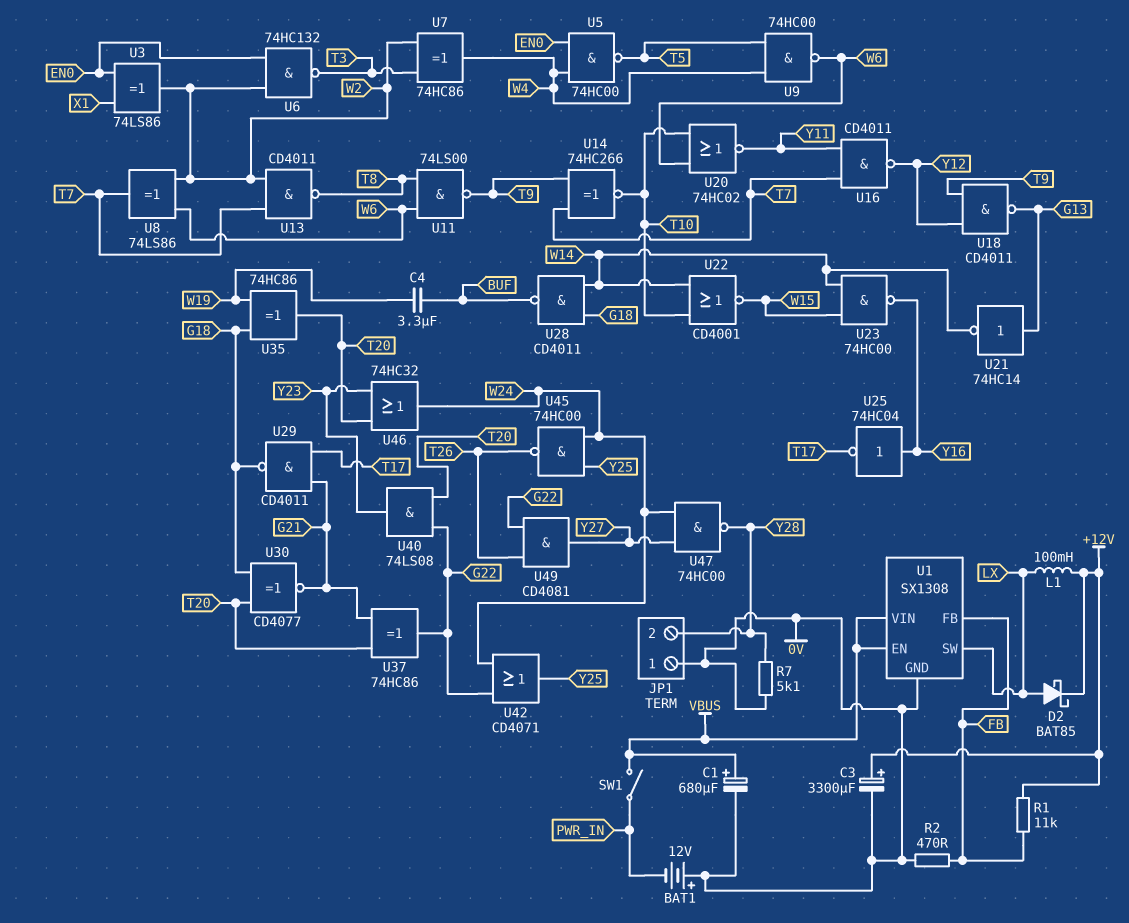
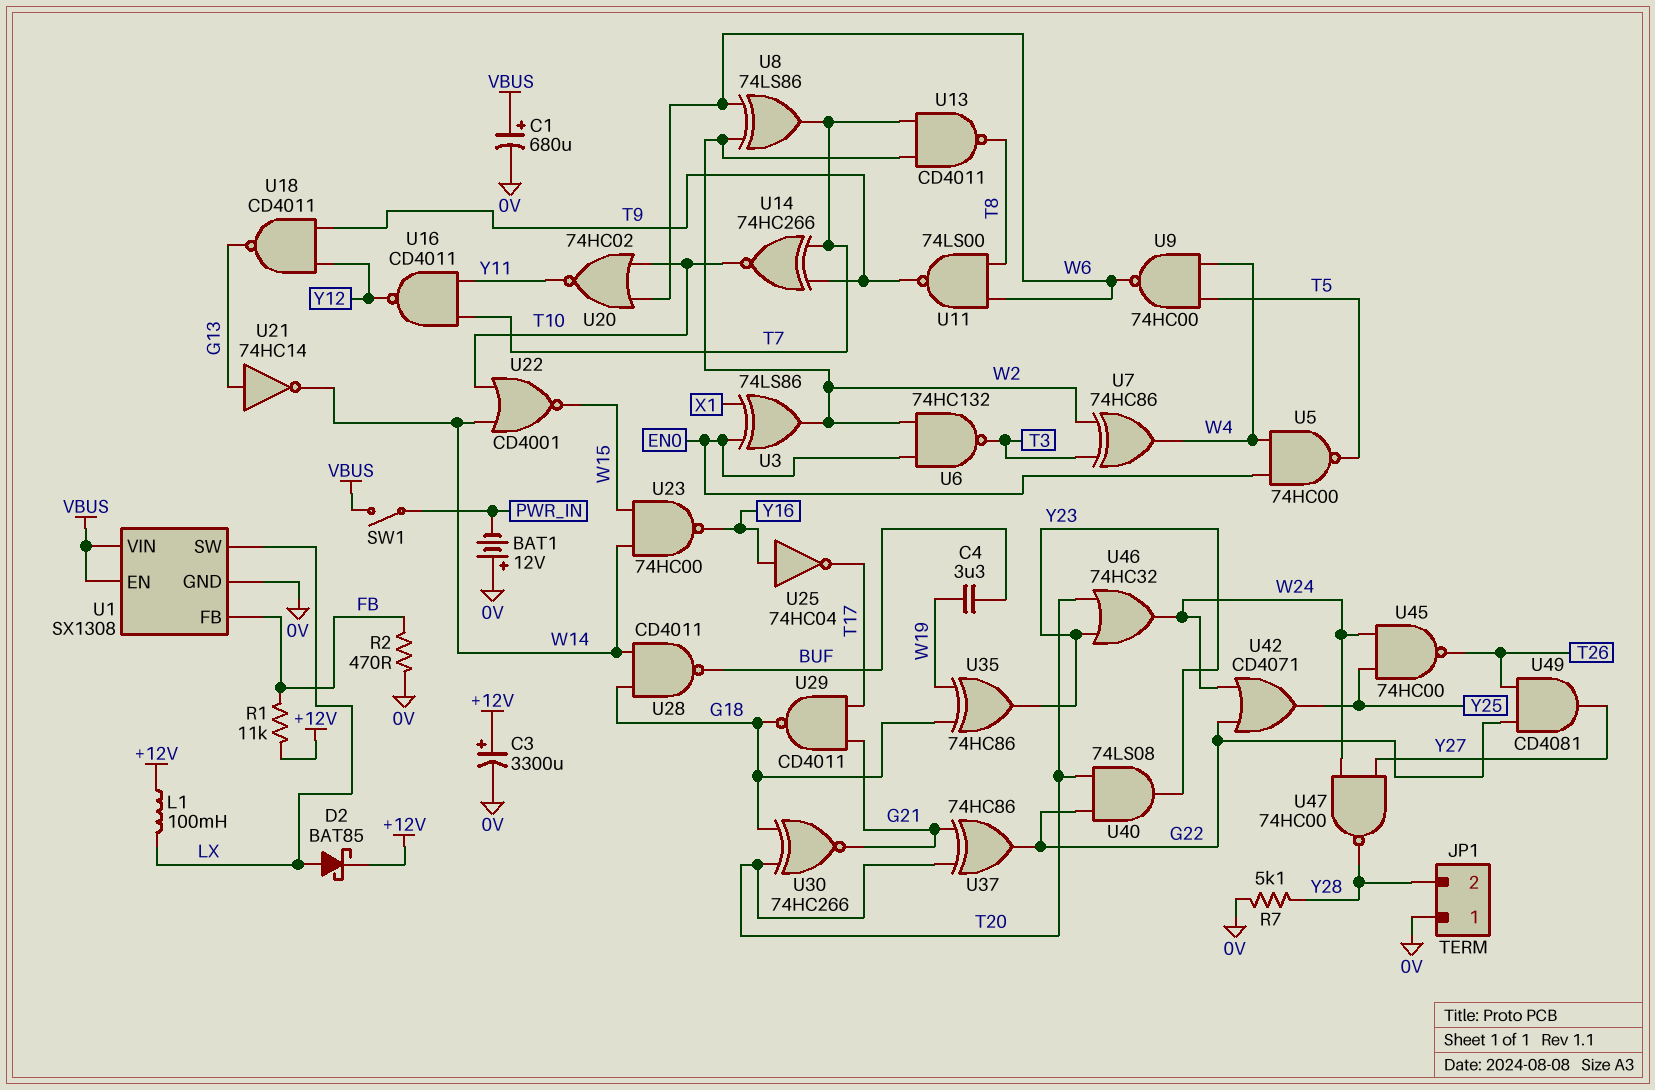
U30: XNOR CD4077 (in G18, in T20, out G21) -> XNOR 74HC266 (in G18, in T20, out G21)
U35: XOR 74HC86 (in G18, in W19, out T20) -> XOR 74HC86 (in G18, in W19, out Y23)

